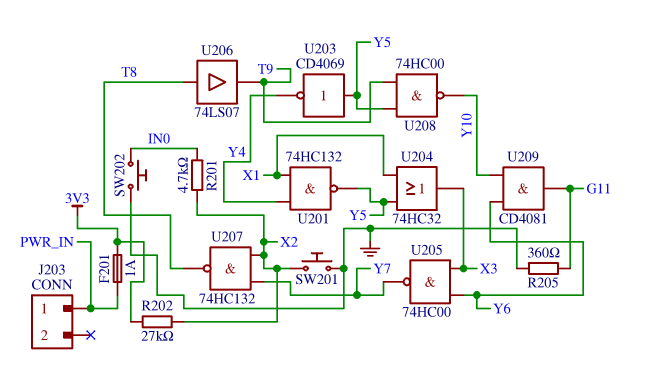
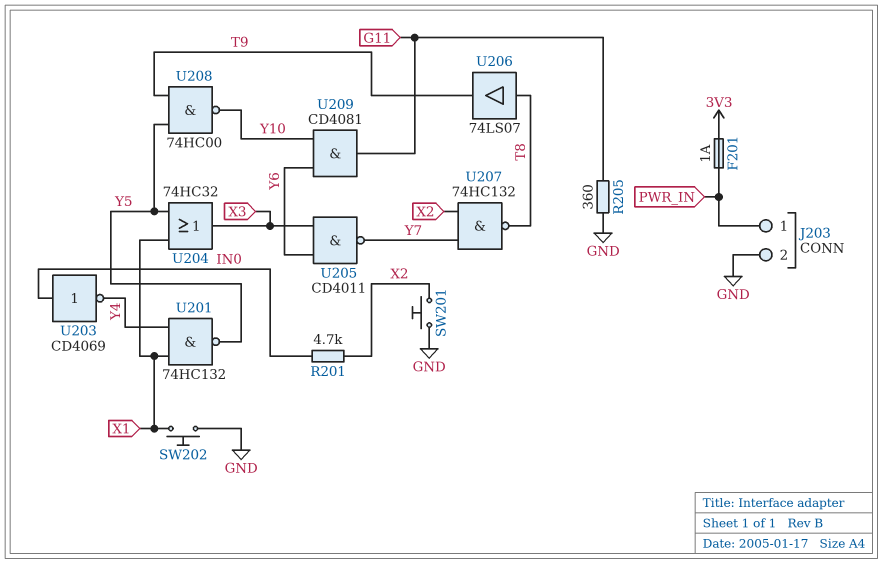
J203 pin 2: none -> GND
R202: 27k (3V3, X2) -> none
SW202: button (GND, IN0) -> button (GND, X1)
U203: NOT CD4069 (in Y5, out Y4) -> NOT CD4069 (in IN0, out Y4)
U205: NAND 74HC00 (in X3, in Y6, out Y7) -> NAND CD4011 (in X3, in Y6, out Y7)

